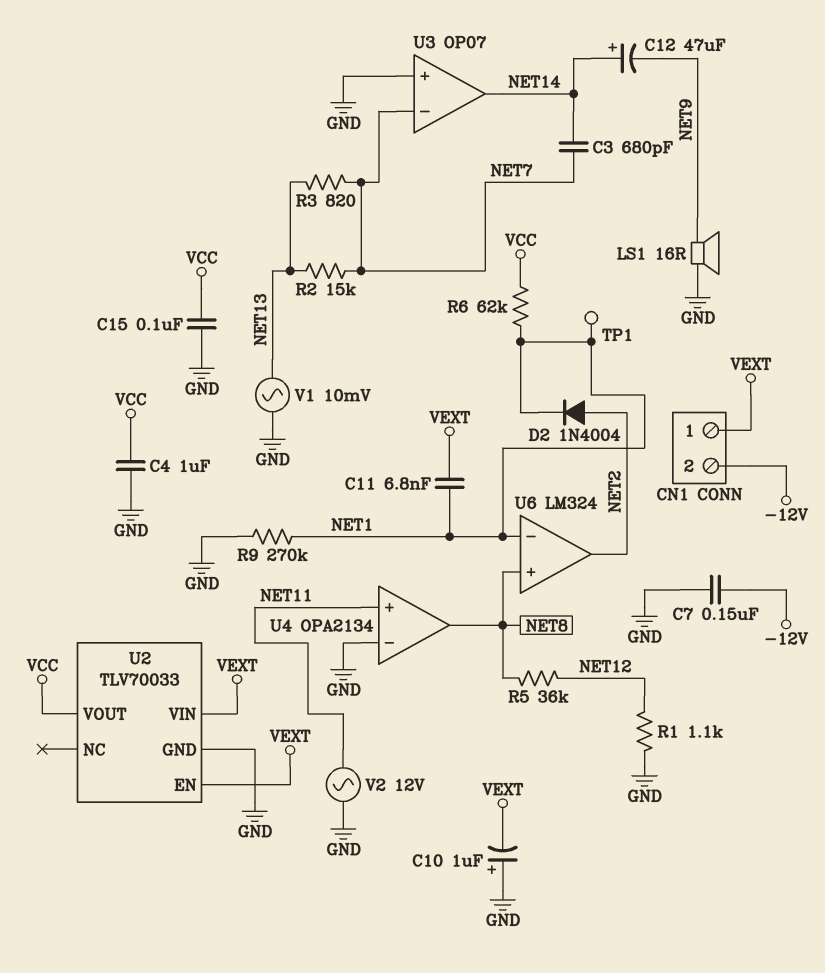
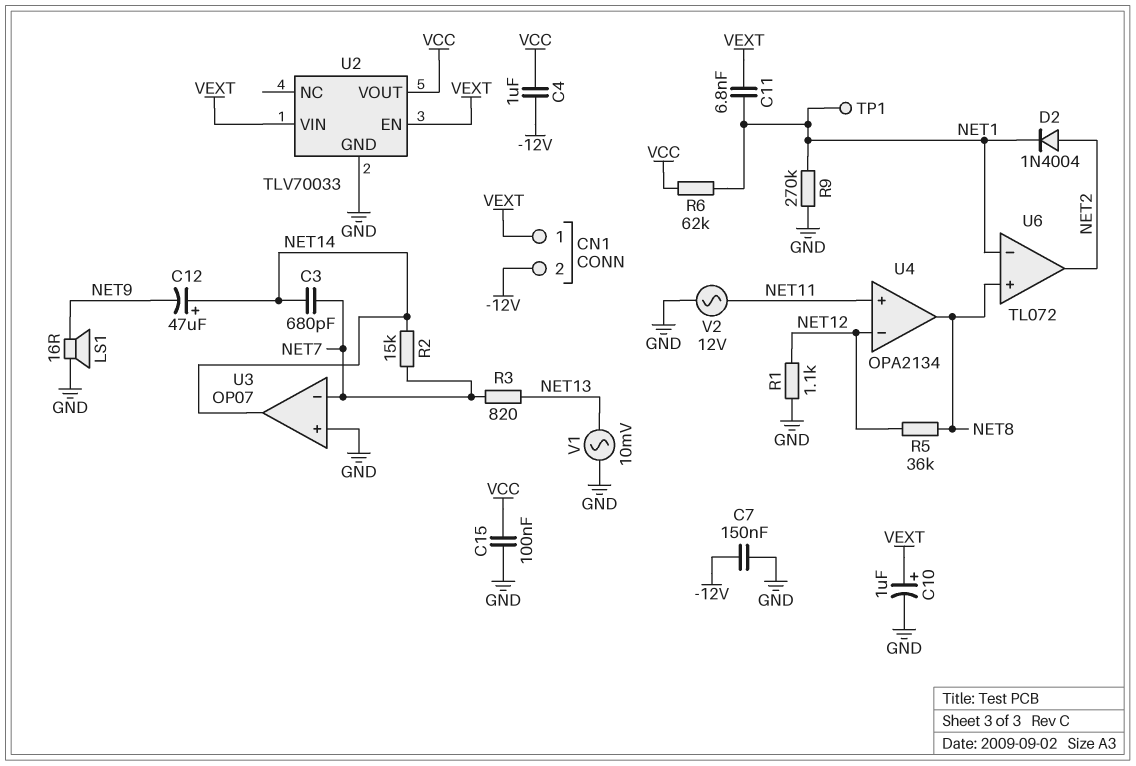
C4: 1uF (GND, VCC) -> 1uF (-12V, VCC)
C10: 1uF (plus GND, minus VEXT) -> 1uF (plus VEXT, minus GND)
R2: 15k (NET7, NET13) -> 15k (NET7, NET14)
U4 pin in-: GND -> NET12
U6: LM324 -> TL072

